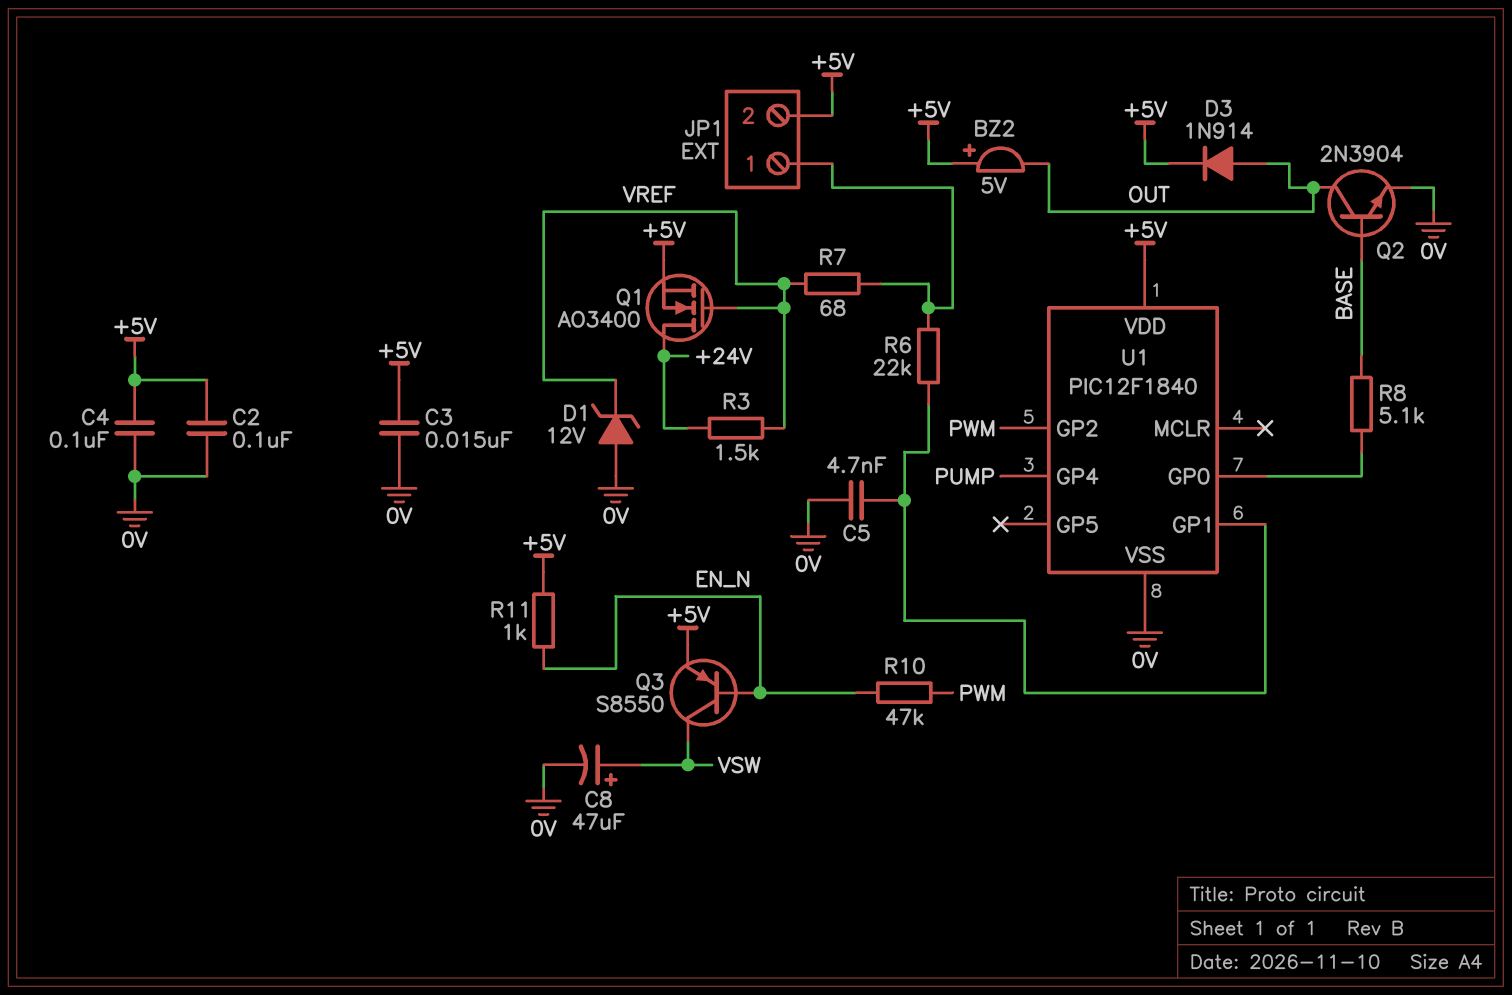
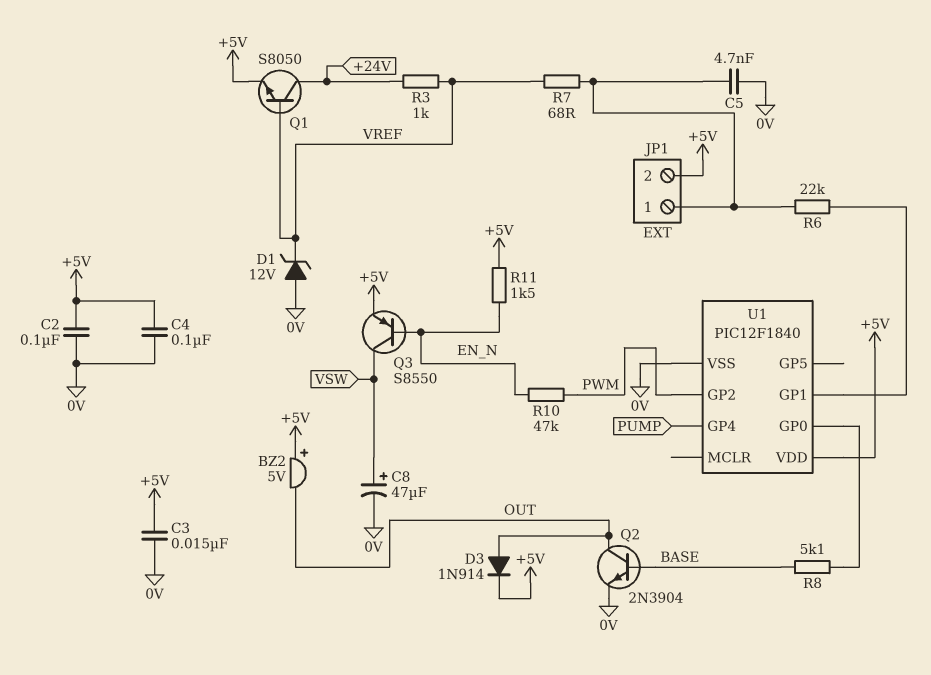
C5: 4.7nF (0V, U1/GP1) -> 4.7nF (0V, JP1/1)
Q1: NMOS AO3400 (G VREF, D +24V, S +5V) -> NPN S8050 (B VREF, C +24V, E +5V)
R3: 1.5k (+24V, VREF) -> 1k (+24V, VREF)
R11: 1k (+5V, EN_N) -> 1.5k (+5V, EN_N)

